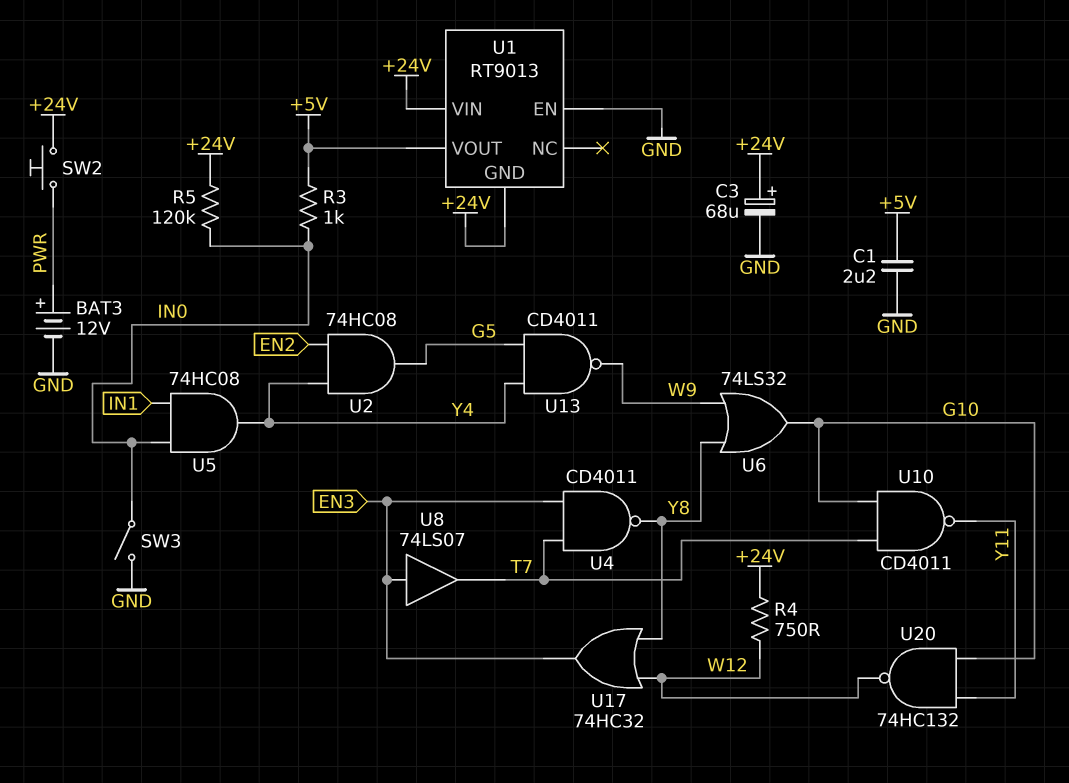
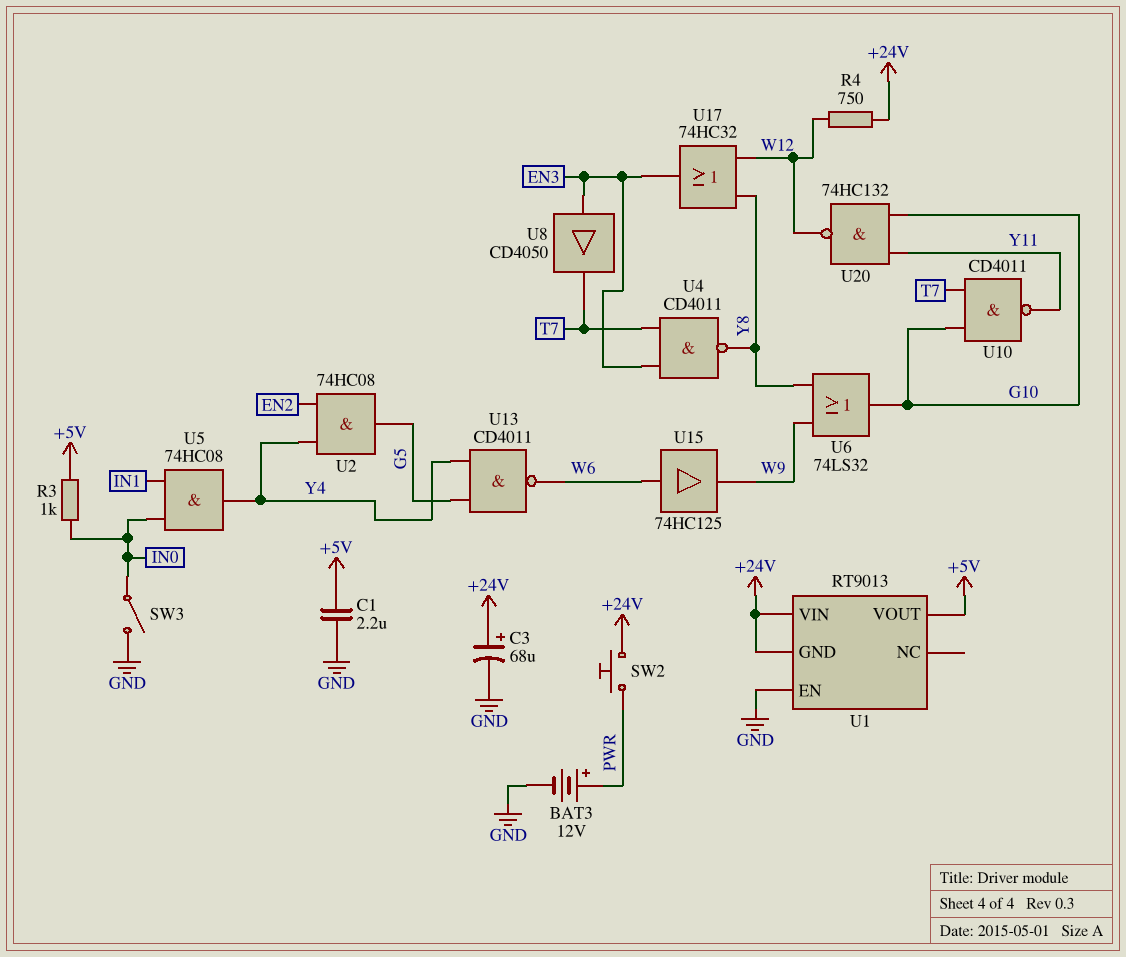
R5: 120k (+24V, IN0) -> none
U8: buffer 74LS07 (in EN3, out T7) -> buffer CD4050 (in EN3, out T7)
U13: NAND CD4011 (in G5, in Y4, out W9) -> NAND CD4011 (in G5, in Y4, out W6)
U15: none -> buffer 74HC125 (in W6, out W9)

